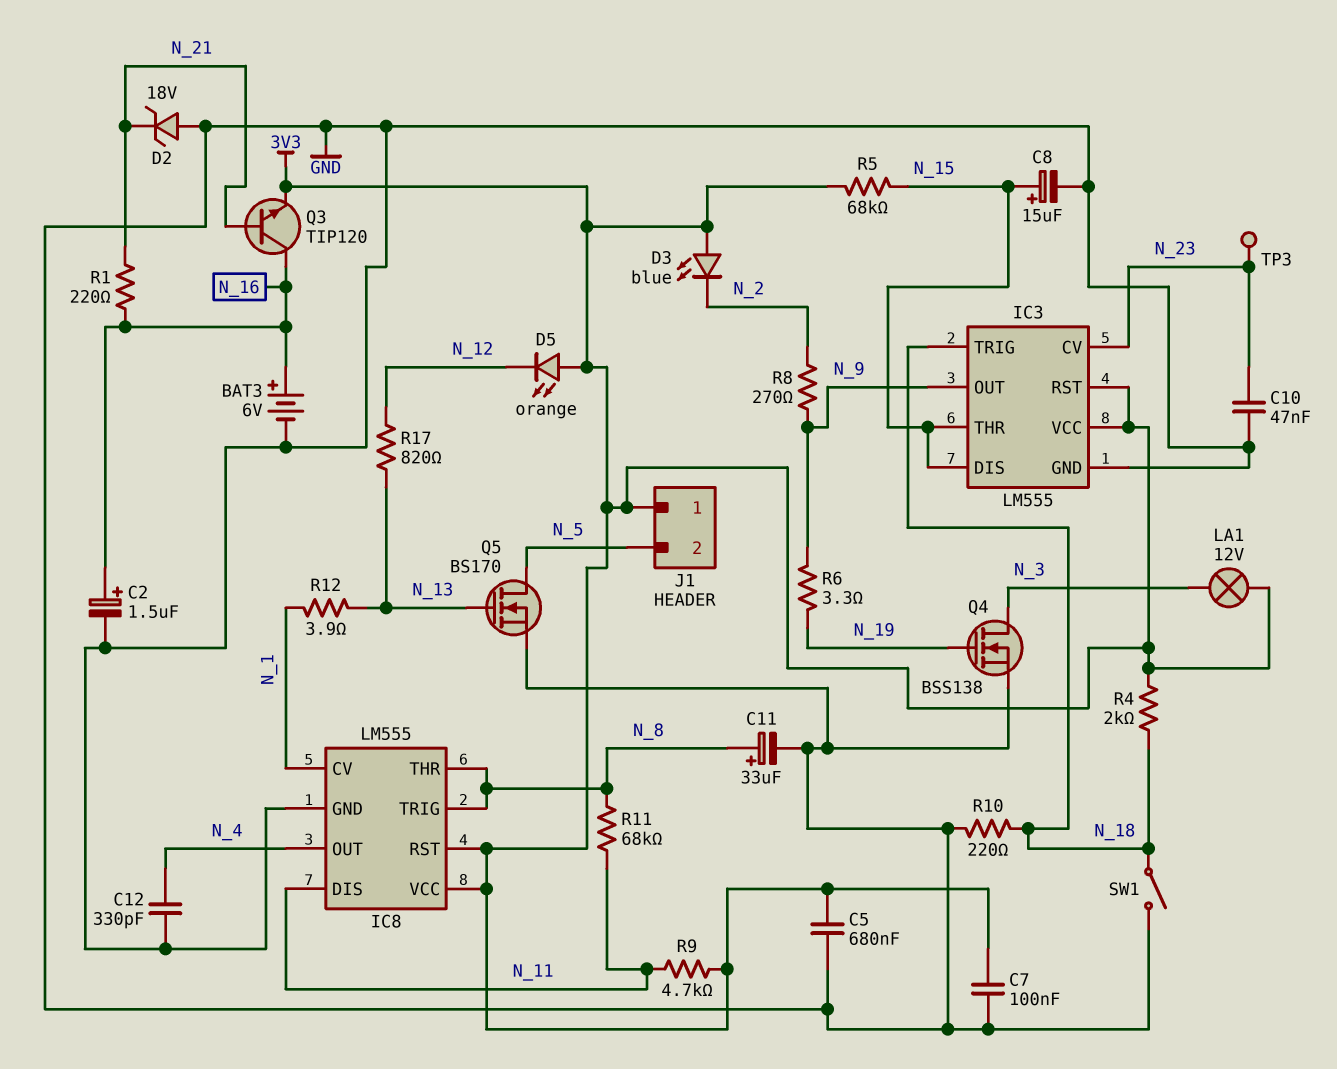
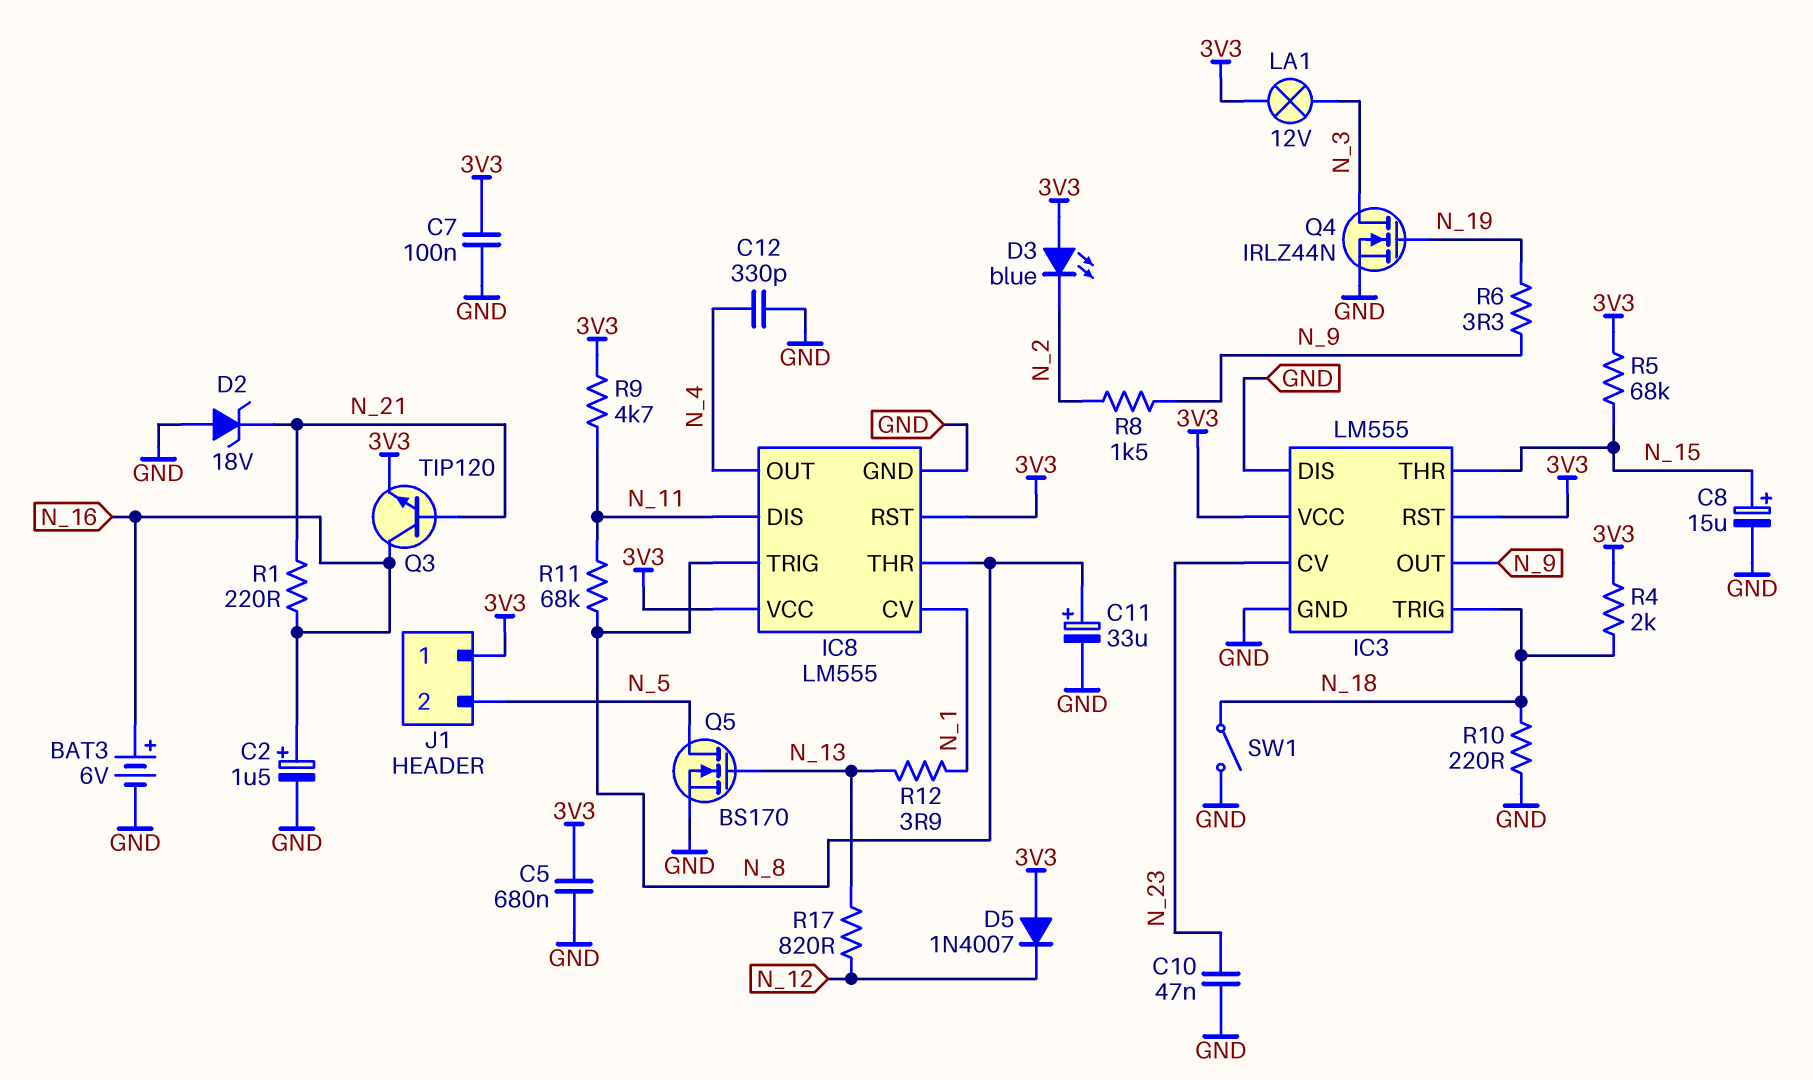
D5: LED orange (A 3V3, K N_12) -> diode 1N4007 (A 3V3, K N_12)
IC3 pin DIS: N_15 -> GND
Q4: NMOS BSS138 (G N_19, D N_3, S GND) -> NMOS IRLZ44N (G N_19, D N_3, S GND)
R8: 270 (N_2, N_9) -> 1.5k (N_2, N_9)
TP3: test point (N_23) -> none

